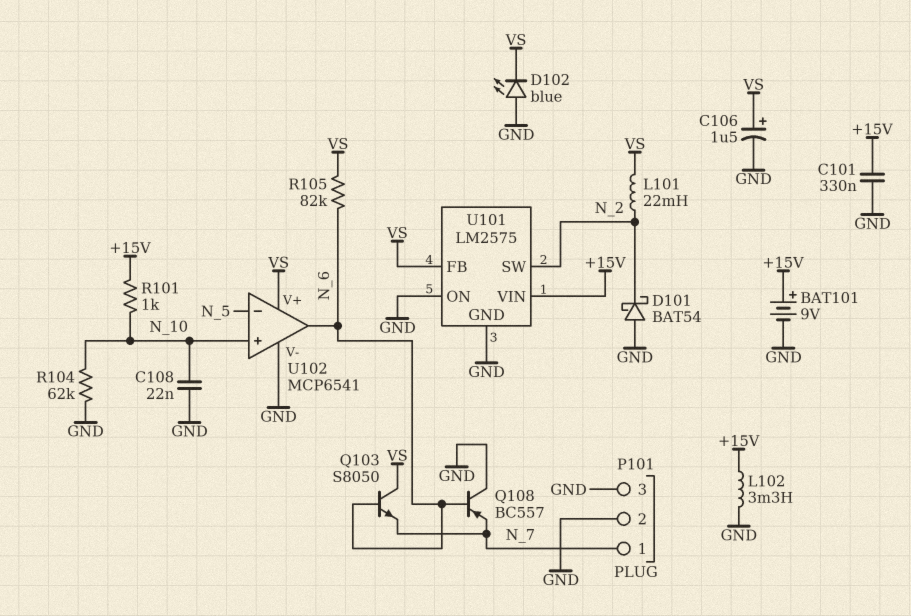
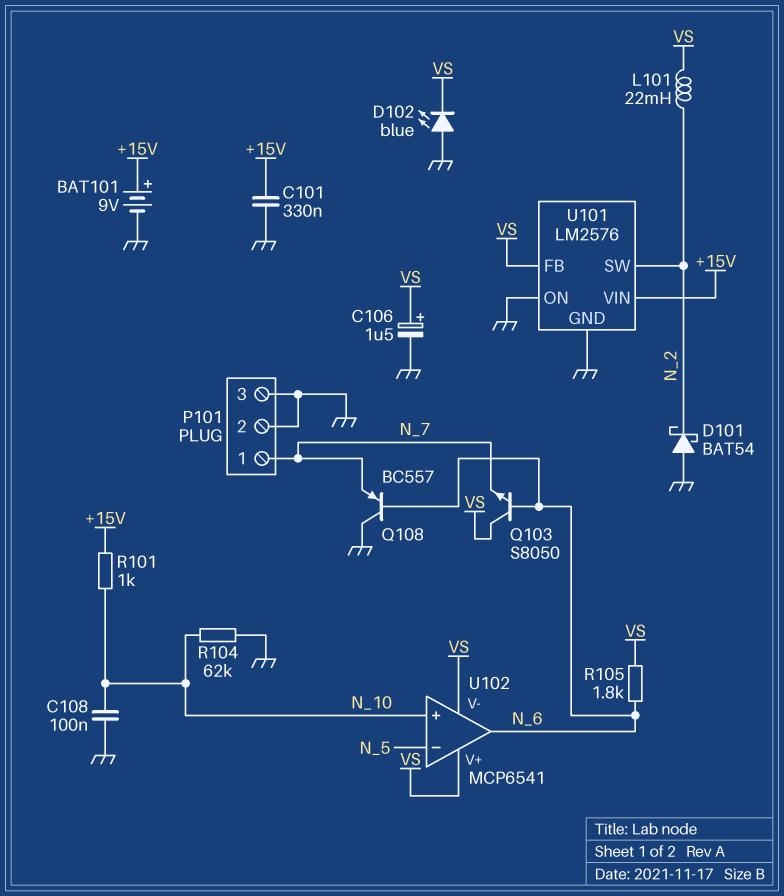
C108: 22nF (GND, N_10) -> 100nF (GND, N_10)
L102: 3.3mH (+15V, GND) -> none
R105: 82k (N_6, VS) -> 1.8k (N_6, VS)
U101: LM2575 -> LM2576
U102 pin V-: GND -> VS

